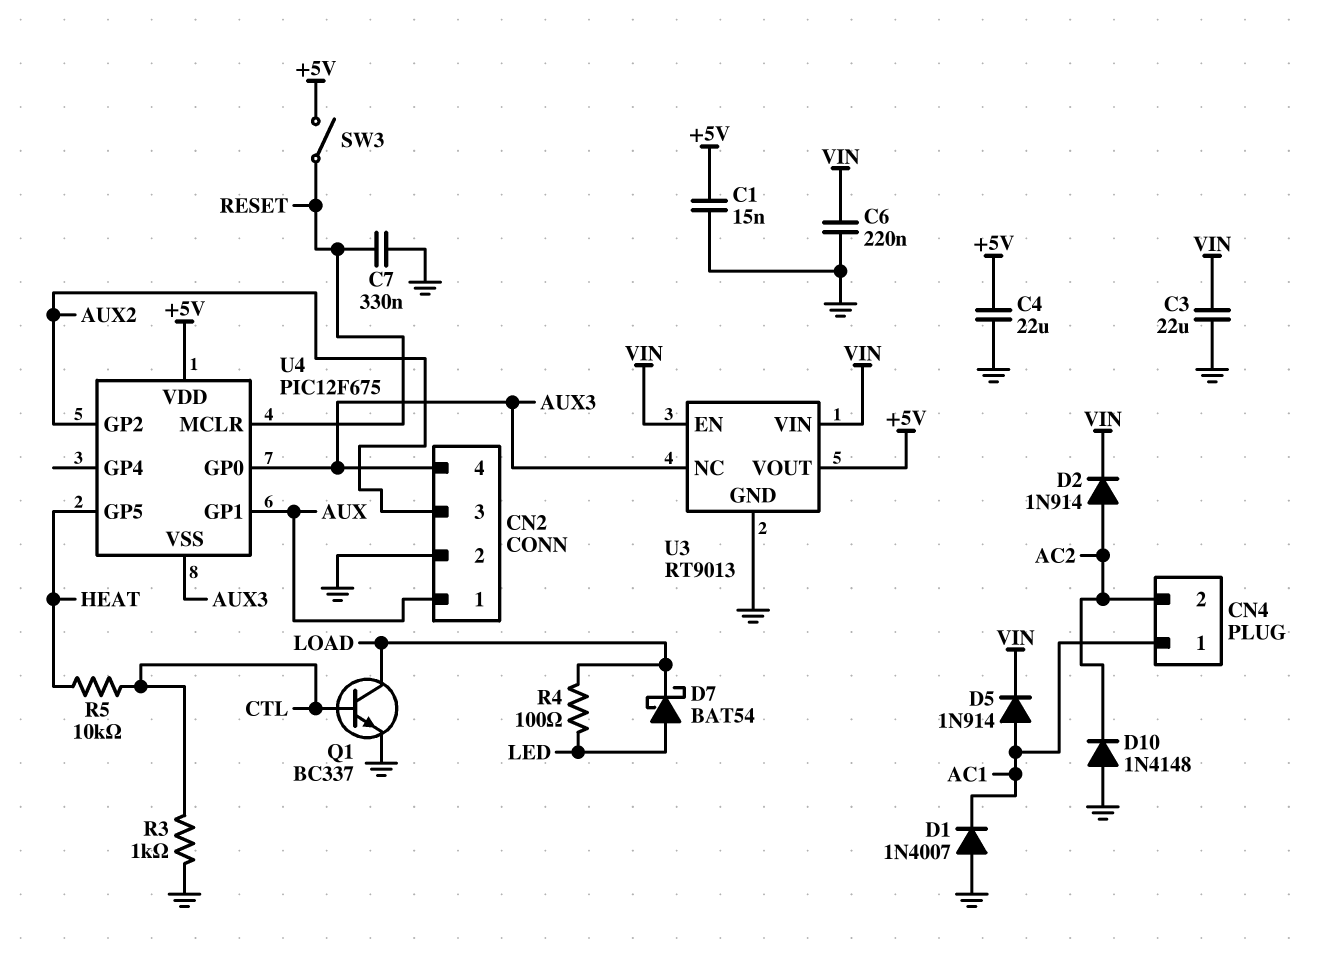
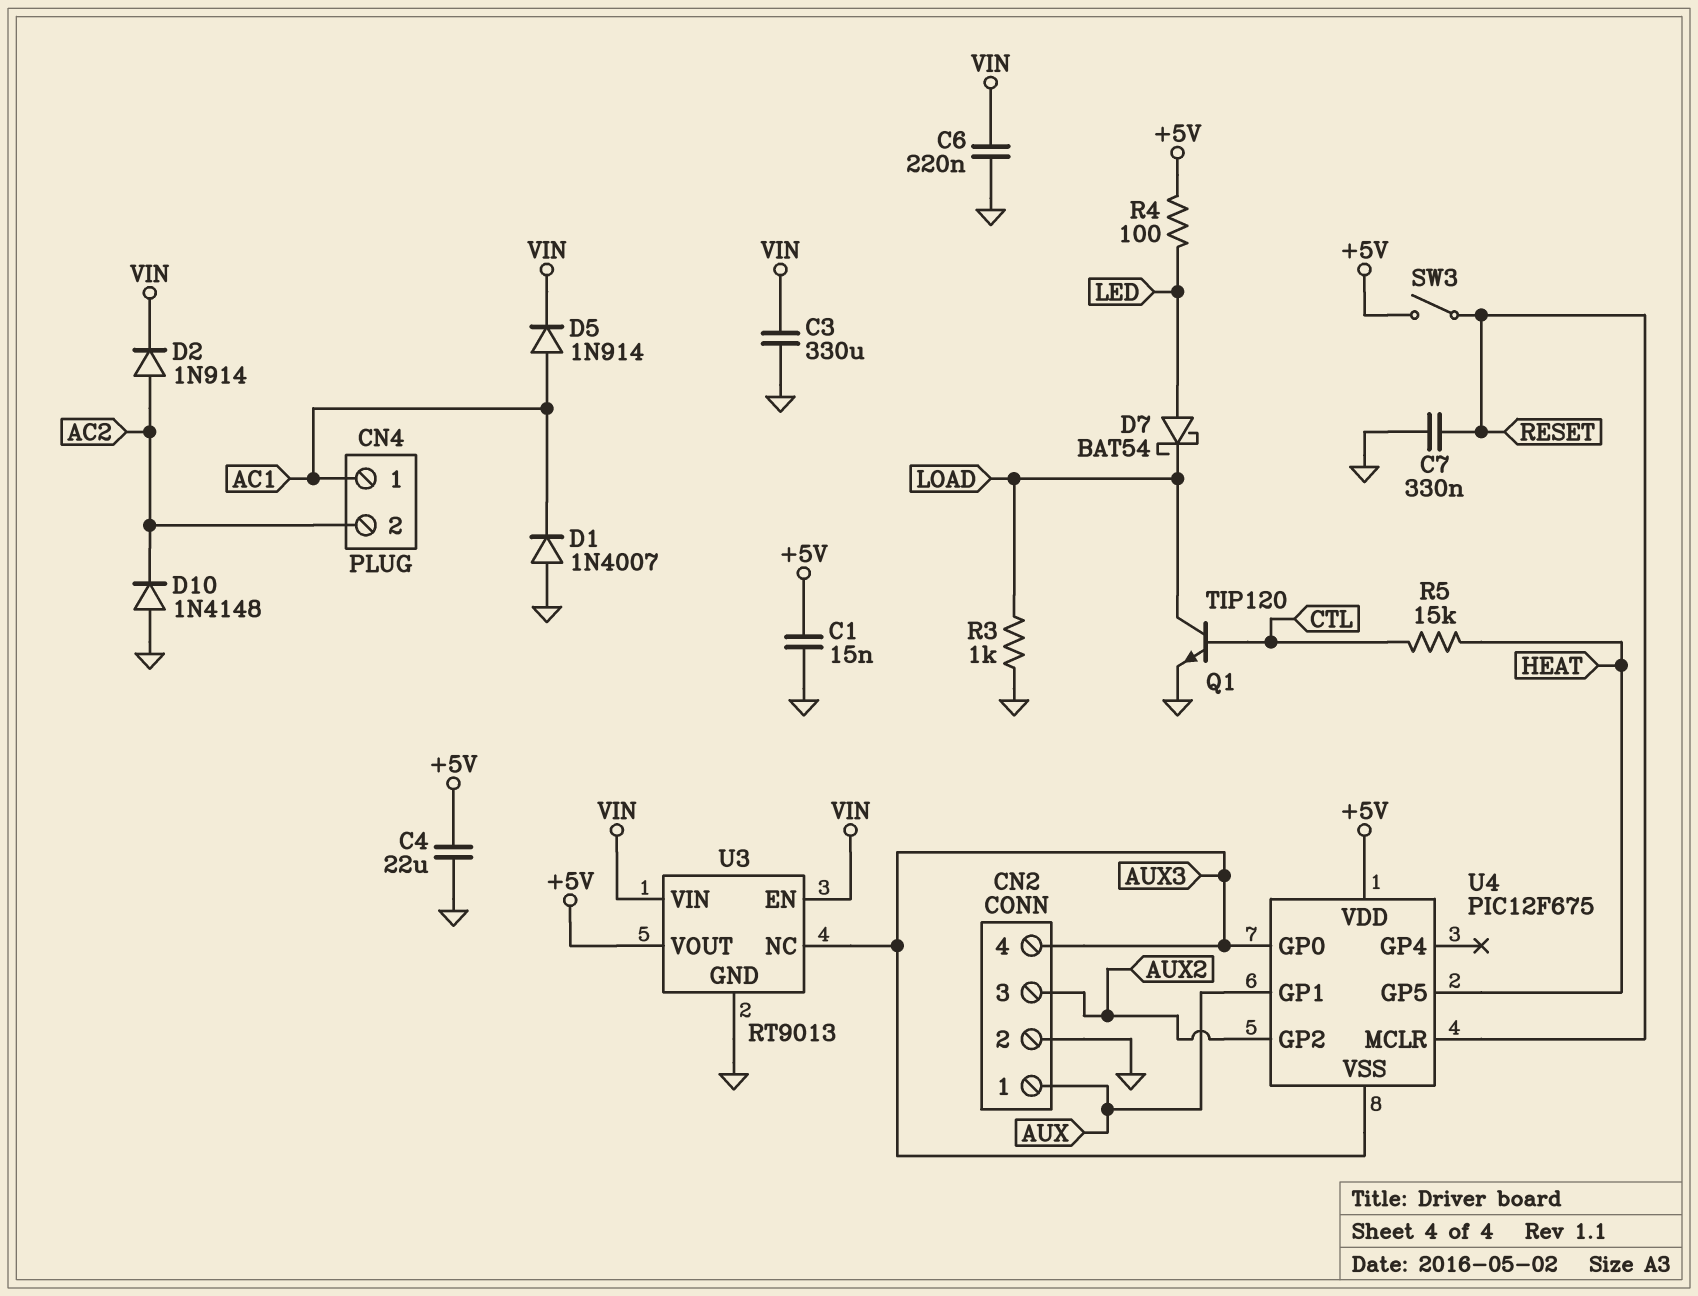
C3: 22uF (GND, VIN) -> 330uF (GND, VIN)
Q1: NPN BC337 (B CTL, C LOAD, E GND) -> NPN TIP120 (B CTL, C LOAD, E GND)
R3: 1k (CTL, GND) -> 1k (GND, LOAD)
R4: 100 (LED, LOAD) -> 100 (+5V, LED)
R5: 10k (CTL, HEAT) -> 15k (CTL, HEAT)

